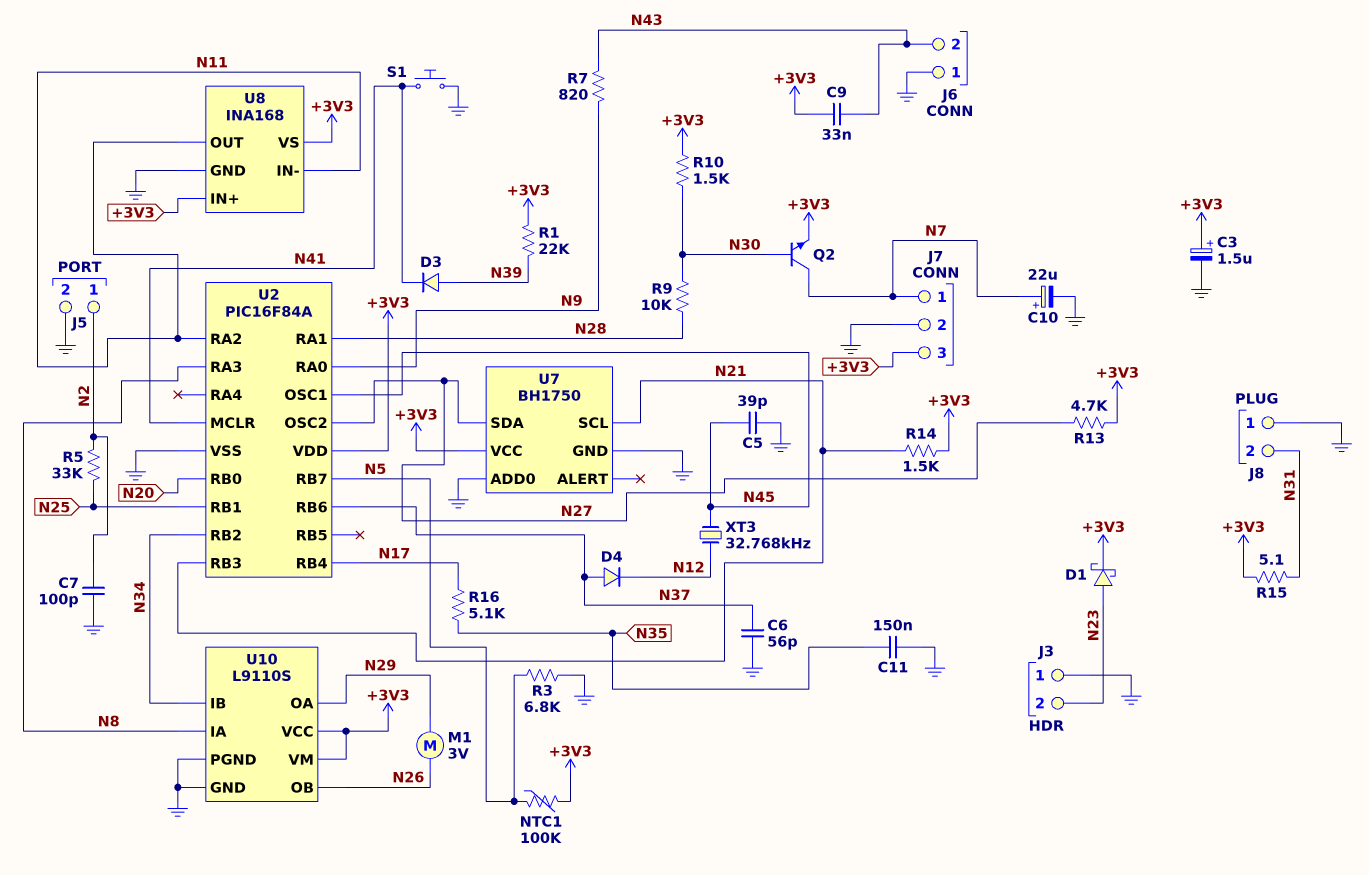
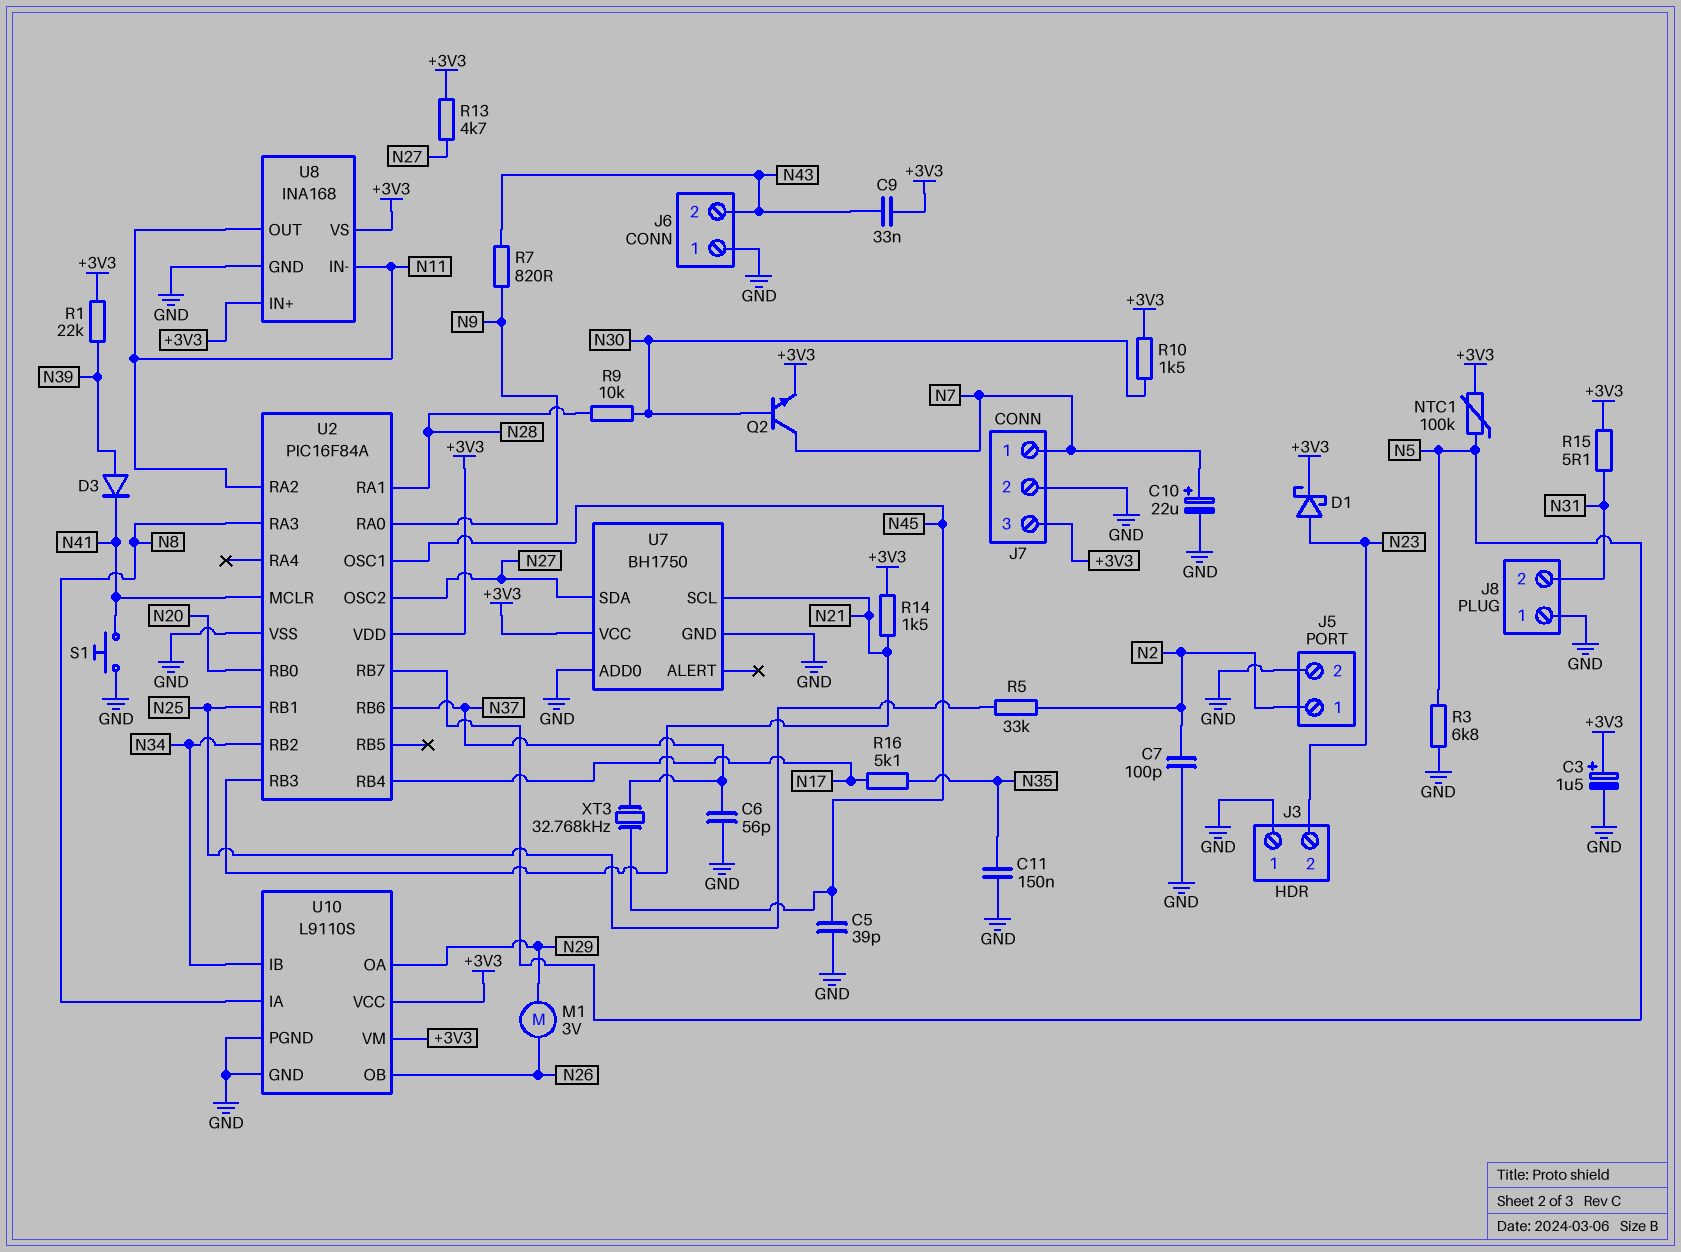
D4: diode (A N37, K N12) -> none
XT3: 32.768kHz (N12, N45) -> 32.768kHz (N37, N45)

